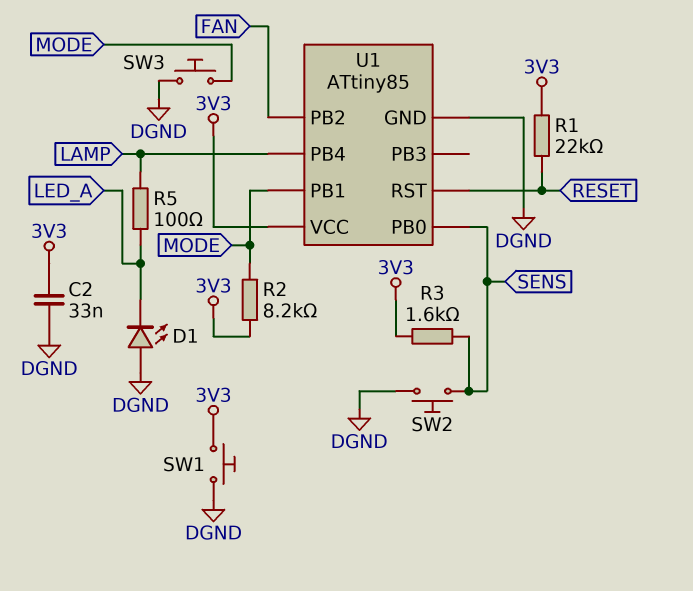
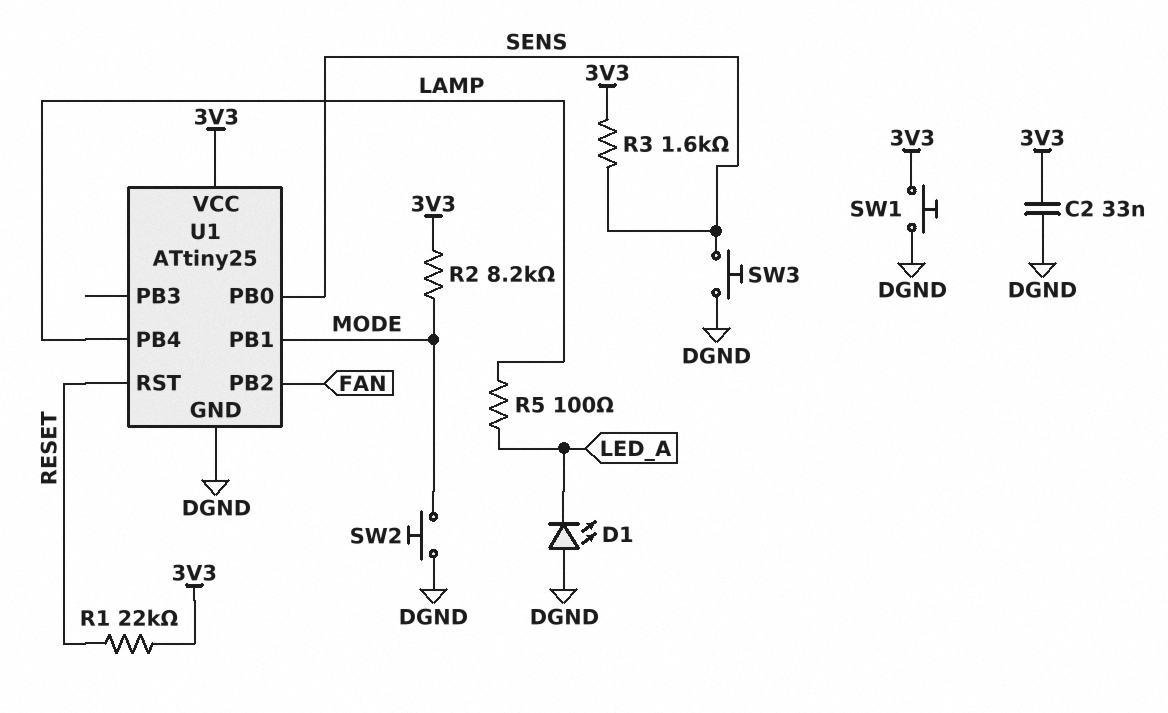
SW2: button (DGND, SENS) -> button (DGND, MODE)
SW3: button (DGND, MODE) -> button (DGND, SENS)
U1: ATtiny85 -> ATtiny25

